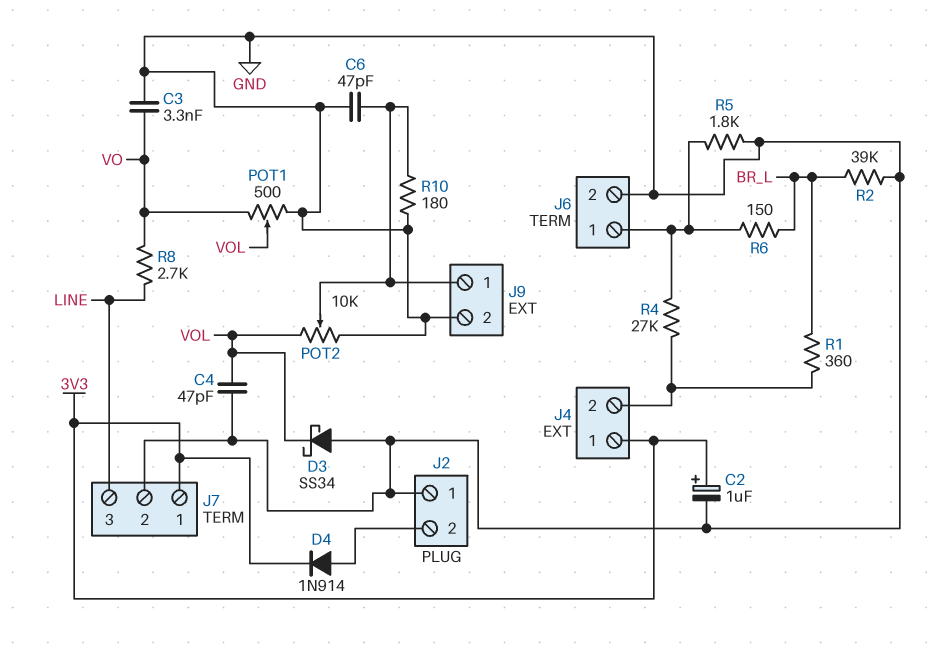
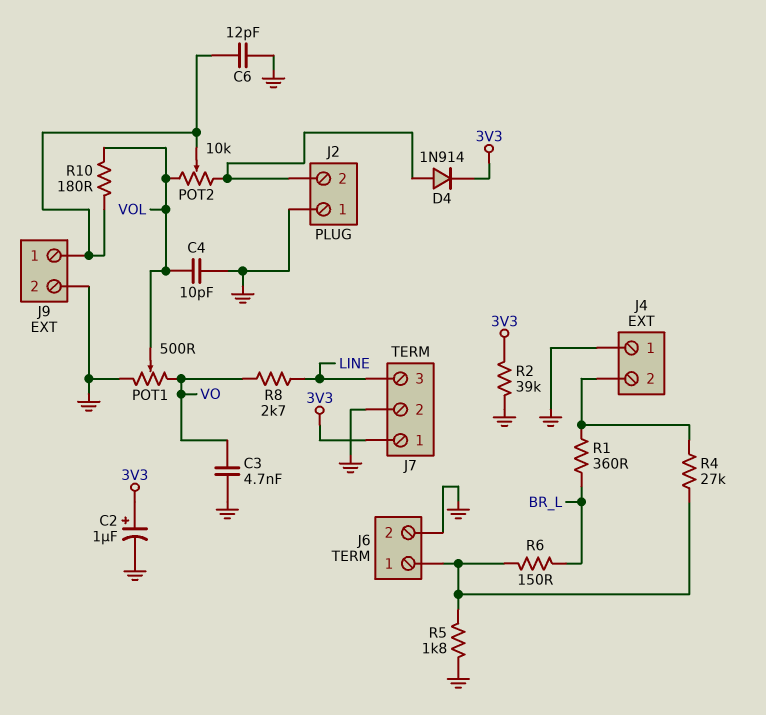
C3: 3.3nF (GND, VO) -> 4.7nF (GND, VO)
C4: 47pF (GND, VOL) -> 10pF (GND, VOL)
C6: 47pF (GND, J9/1) -> 12pF (GND, J9/1)
D3: schottky SS34 (A GND, K VOL) -> none
J4 pin 1: 3V3 -> GND
POT2: 10k (GND, VOL, wiper J9/1) -> 10k (J2/2, VOL, wiper J9/1)
R2: 39k (BR_L, GND) -> 39k (3V3, GND)
R10: 180 (GND, J9/1) -> 180 (J9/1, VOL)

